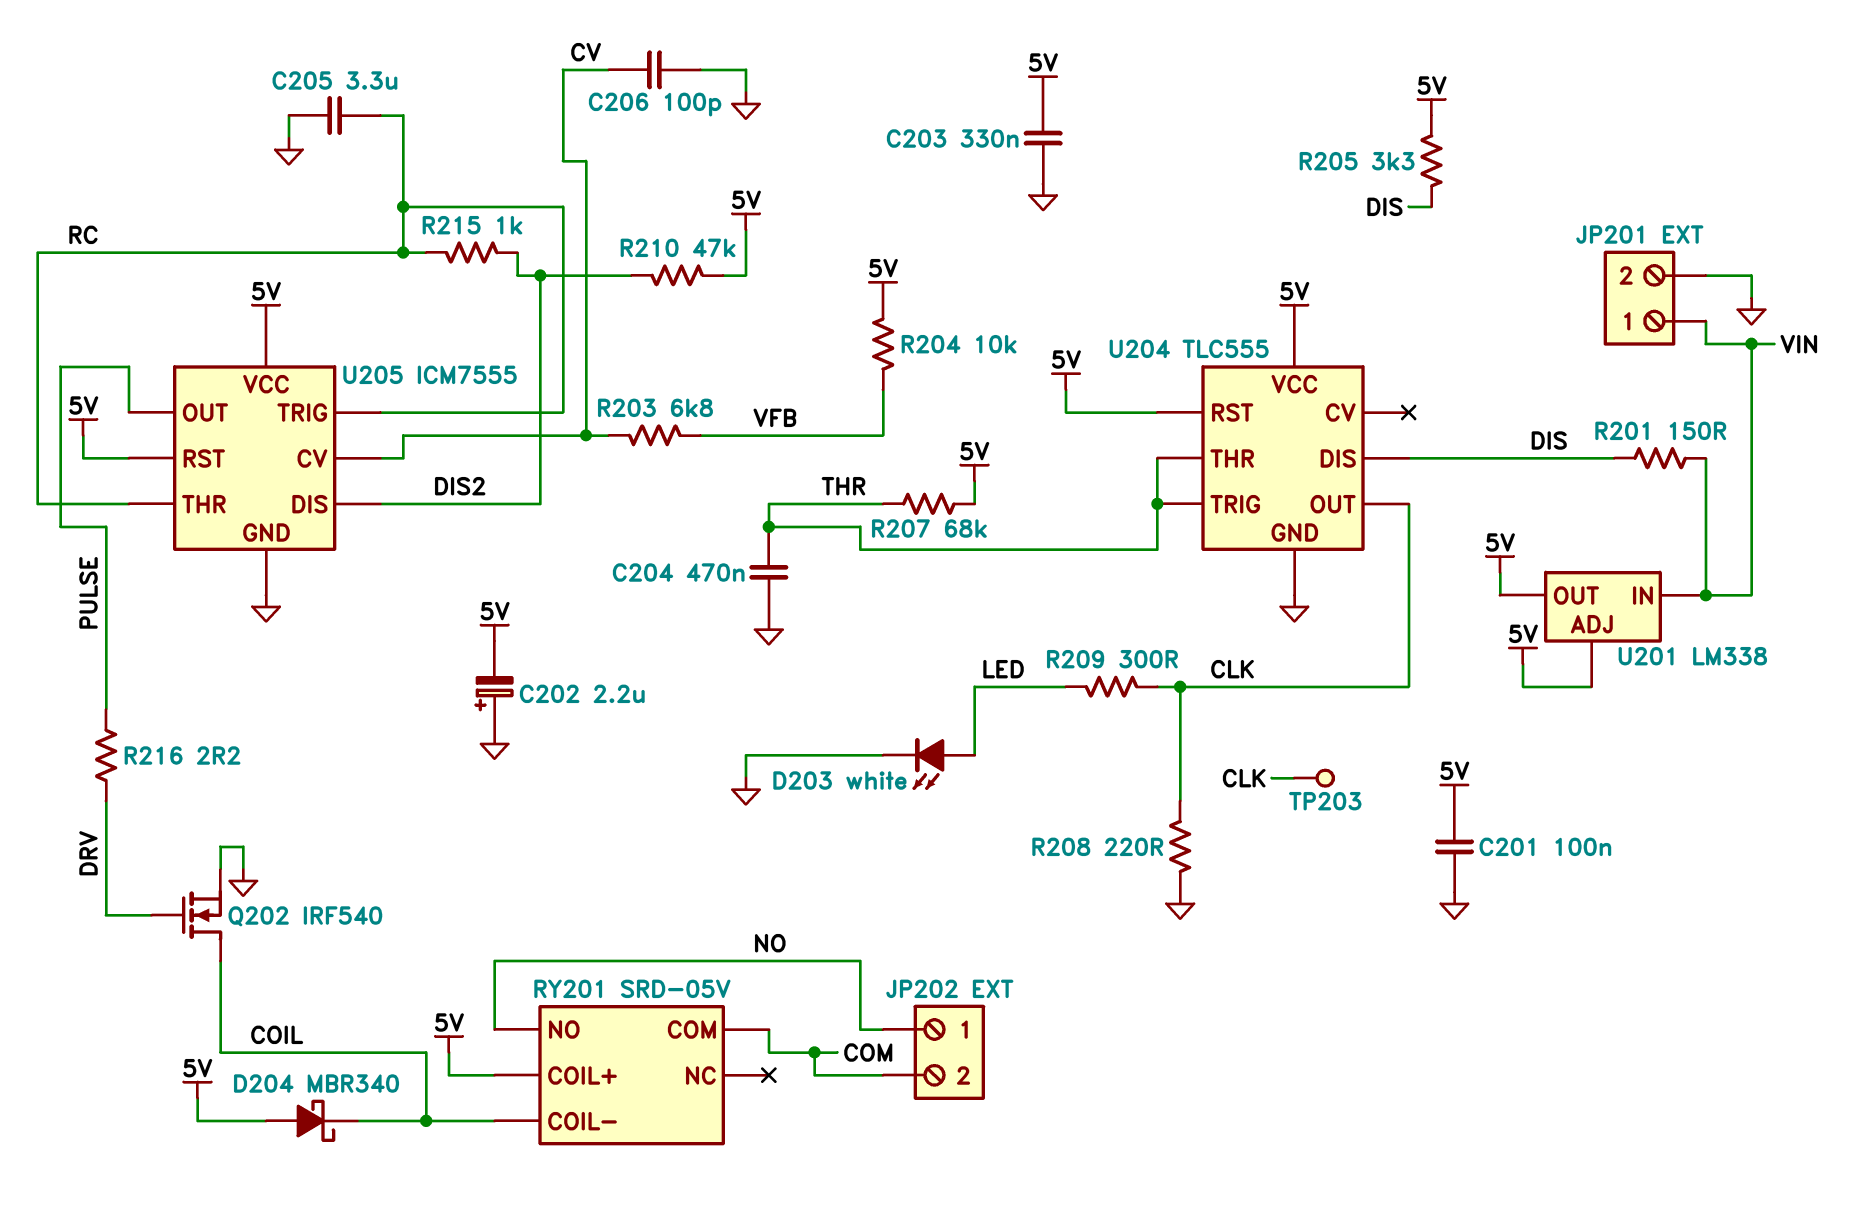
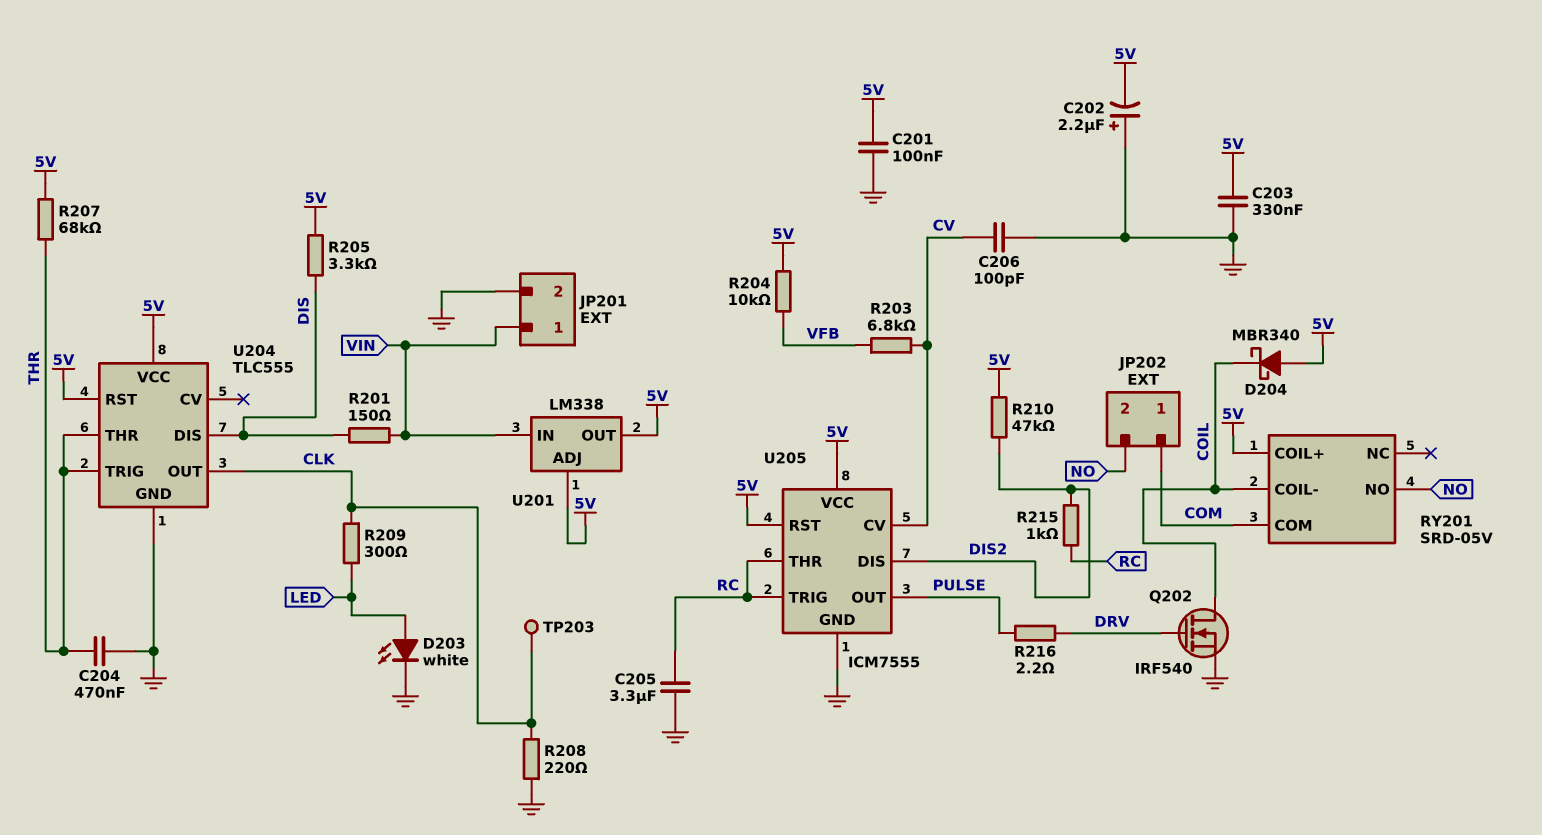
JP202 pin 1: NO -> COM
JP202 pin 2: COM -> NO

